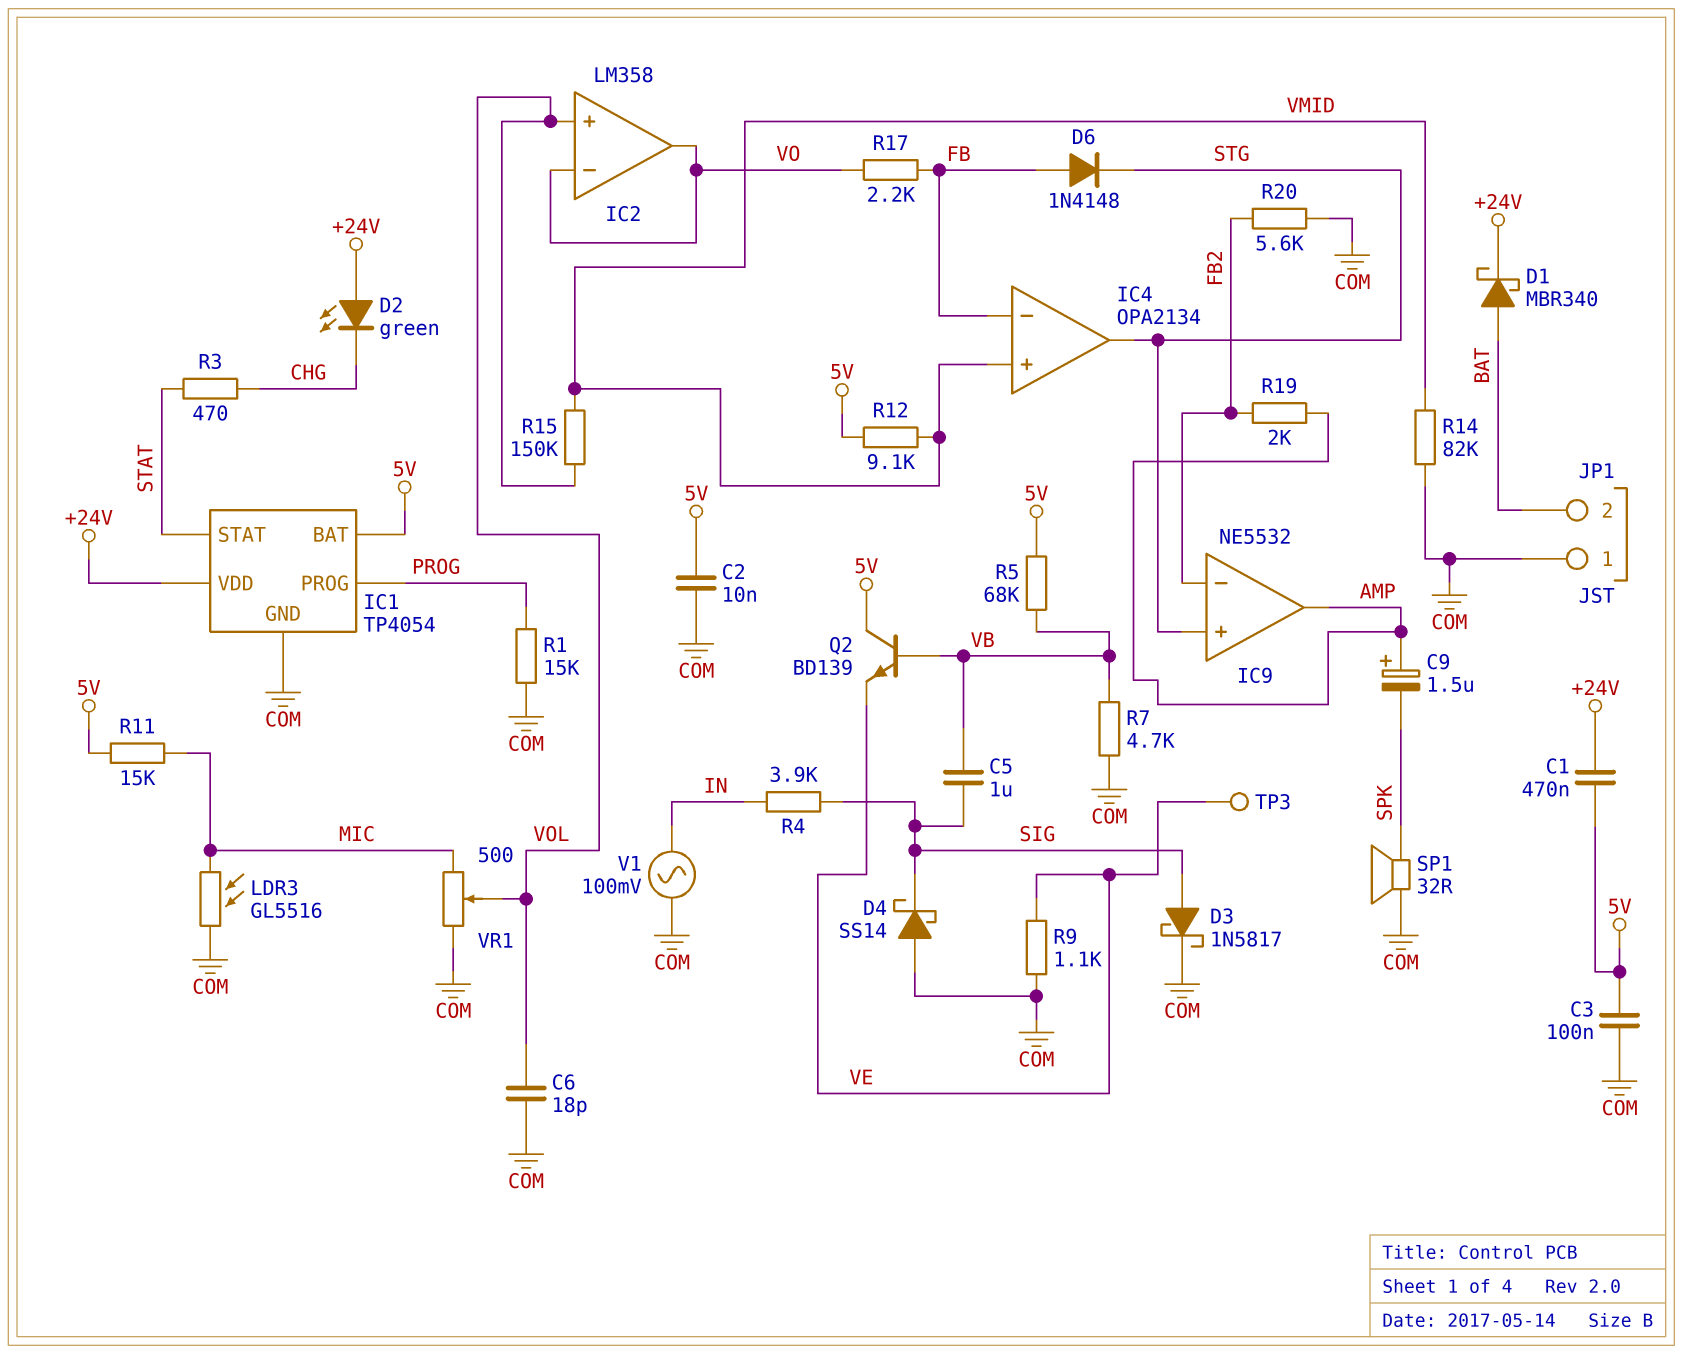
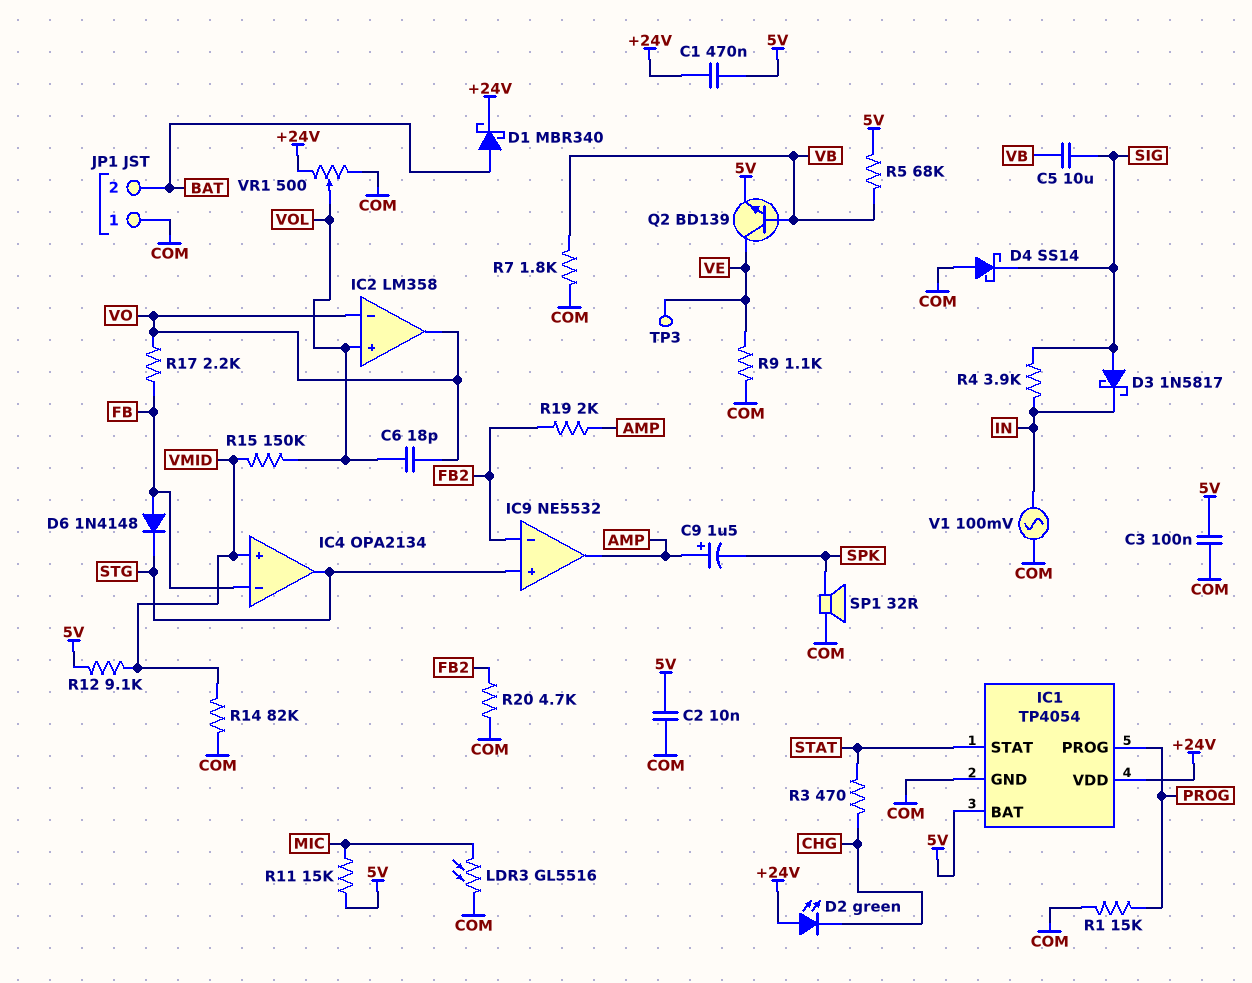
C5: 1uF (SIG, VB) -> 10uF (SIG, VB)
C6: 18pF (COM, VOL) -> 18pF (VO, VOL)
D3: schottky 1N5817 (A SIG, K COM) -> schottky 1N5817 (A SIG, K IN)
Q2: NPN BD139 (B VB, C 5V, E VE) -> NPN BD139 (B VB, C VE, E 5V)
R7: 4.7k (COM, VB) -> 1.8k (COM, VB)
R20: 5.6k (COM, FB2) -> 4.7k (COM, FB2)
VR1: 500 (COM, MIC, wiper VOL) -> 500 (+24V, COM, wiper VOL)

